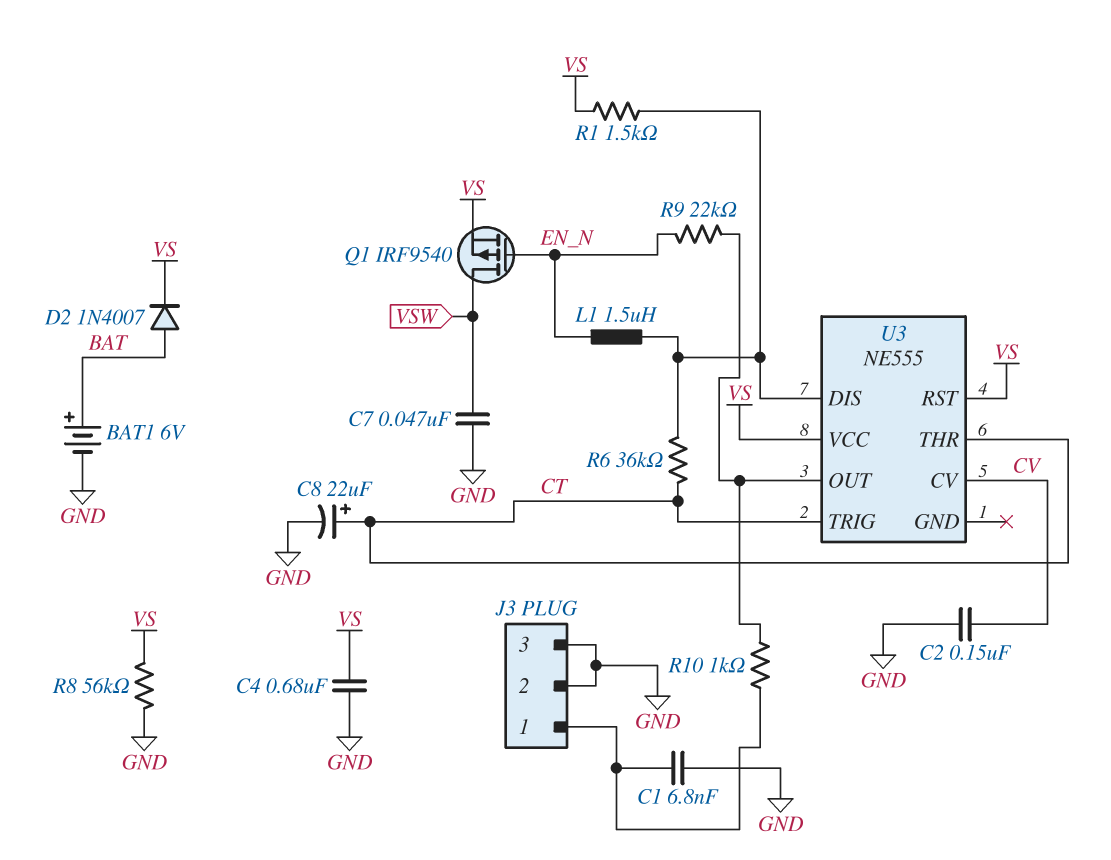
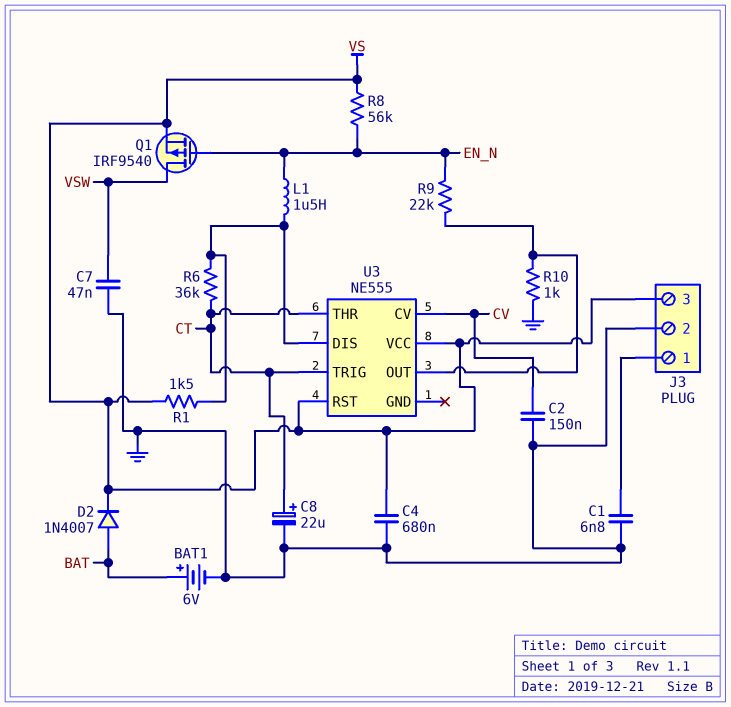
J3 pin 3: GND -> VS
R8: 56k (GND, VS) -> 56k (EN_N, VS)
R10: 1k (J3/1, U3/OUT) -> 1k (GND, U3/OUT)

